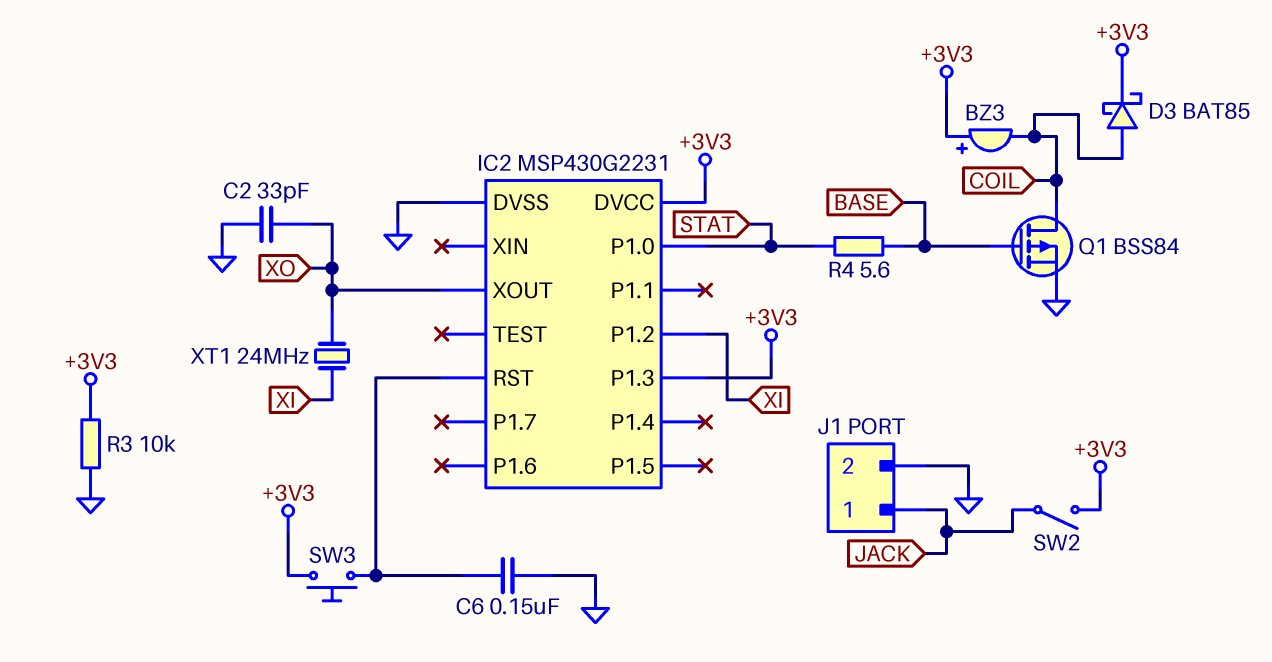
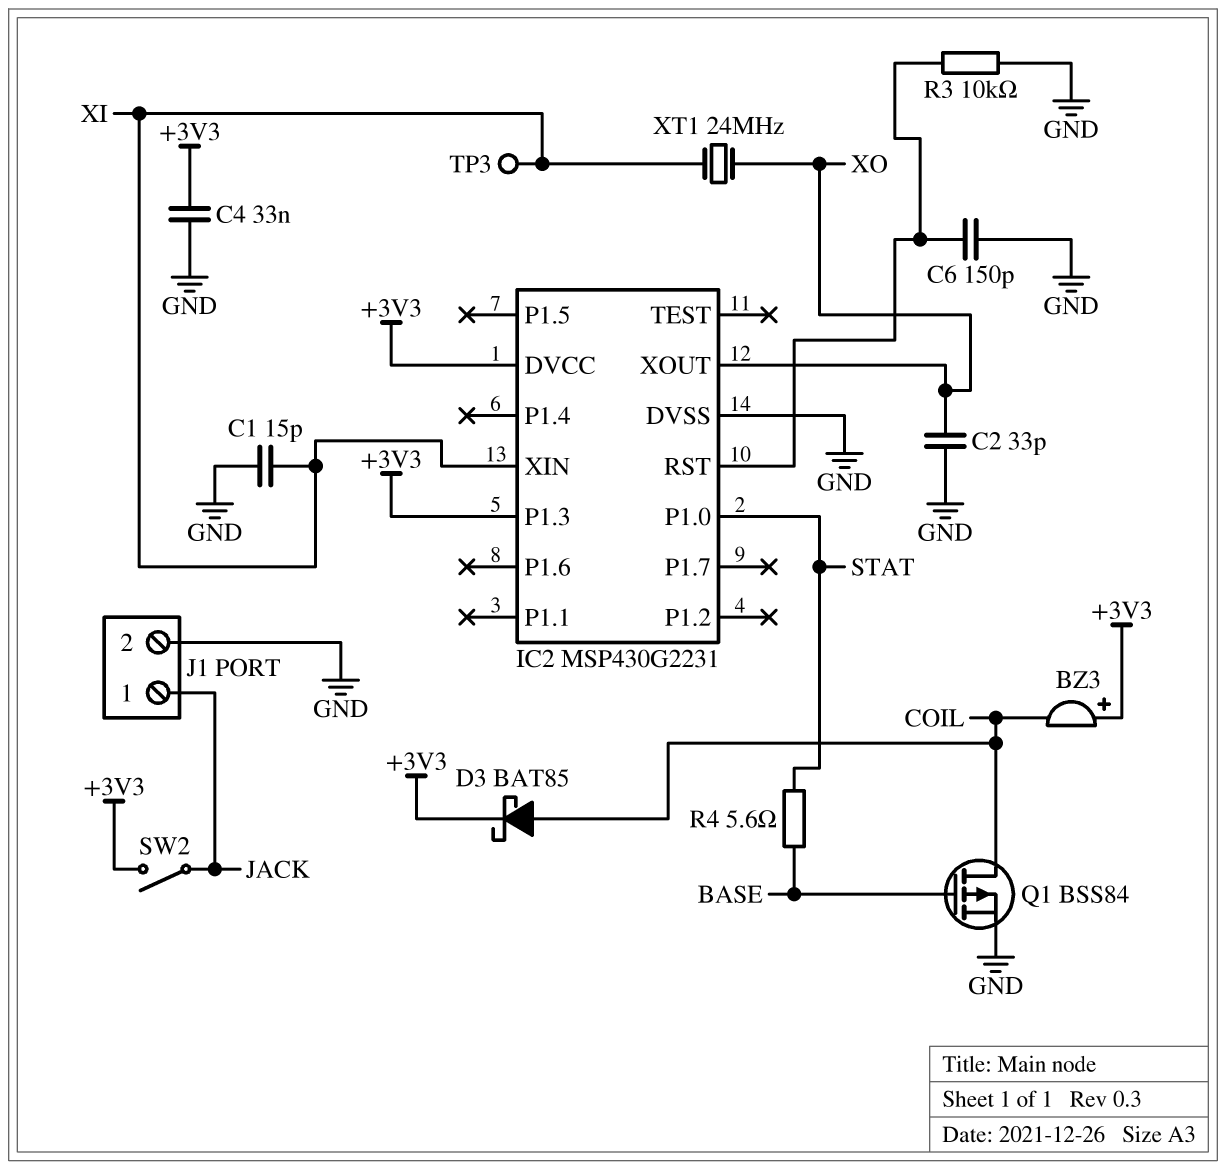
C1: none -> 15pF (GND, XI)
C4: none -> 33nF (+3V3, GND)
C6: 150nF (GND, IC2/RST) -> 150pF (GND, IC2/RST)
IC2 pin P1.2: XI -> none
IC2 pin XIN: none -> XI
R3: 10k (+3V3, GND) -> 10k (GND, IC2/RST)
SW3: button (+3V3, IC2/RST) -> none
TP3: none -> test point (XI)

